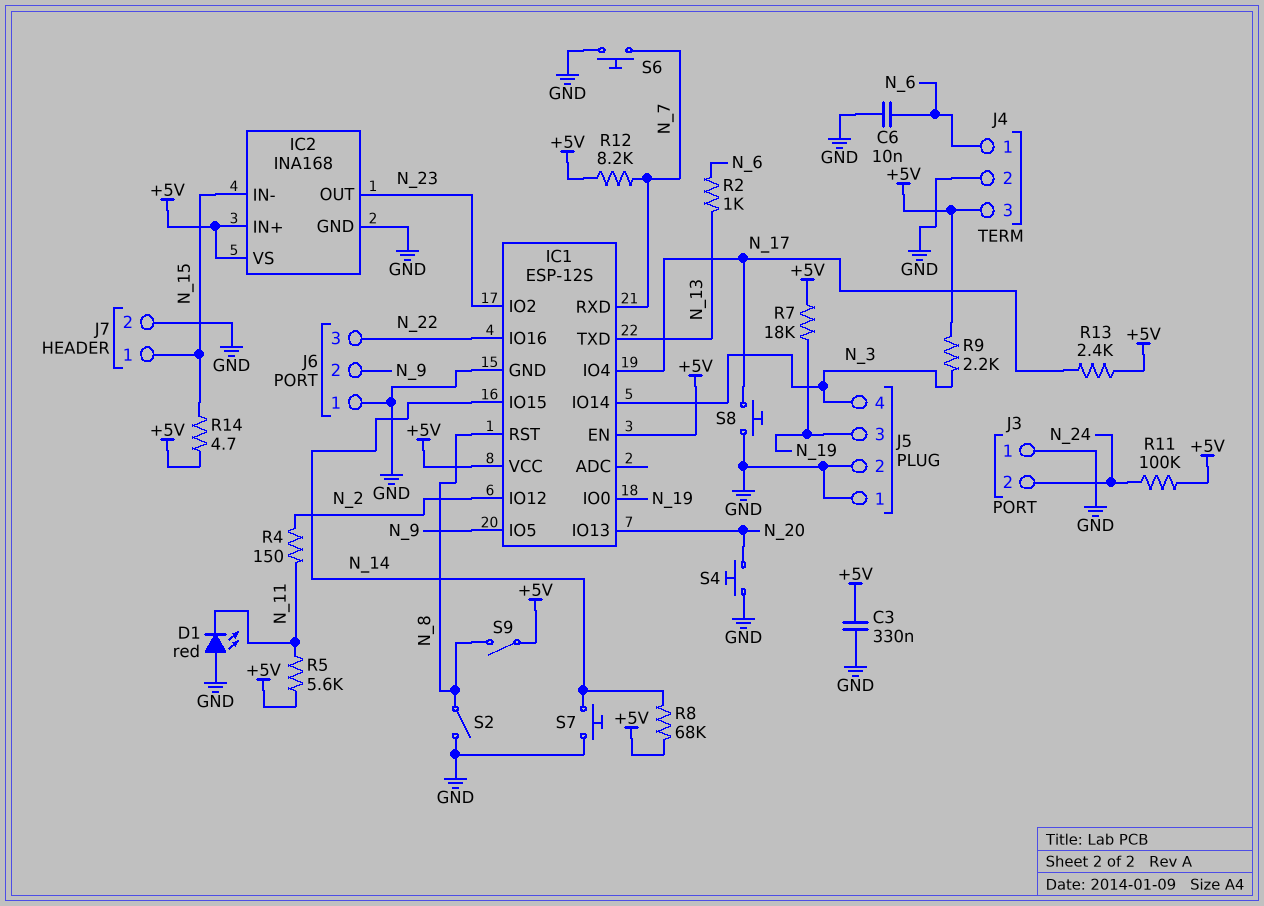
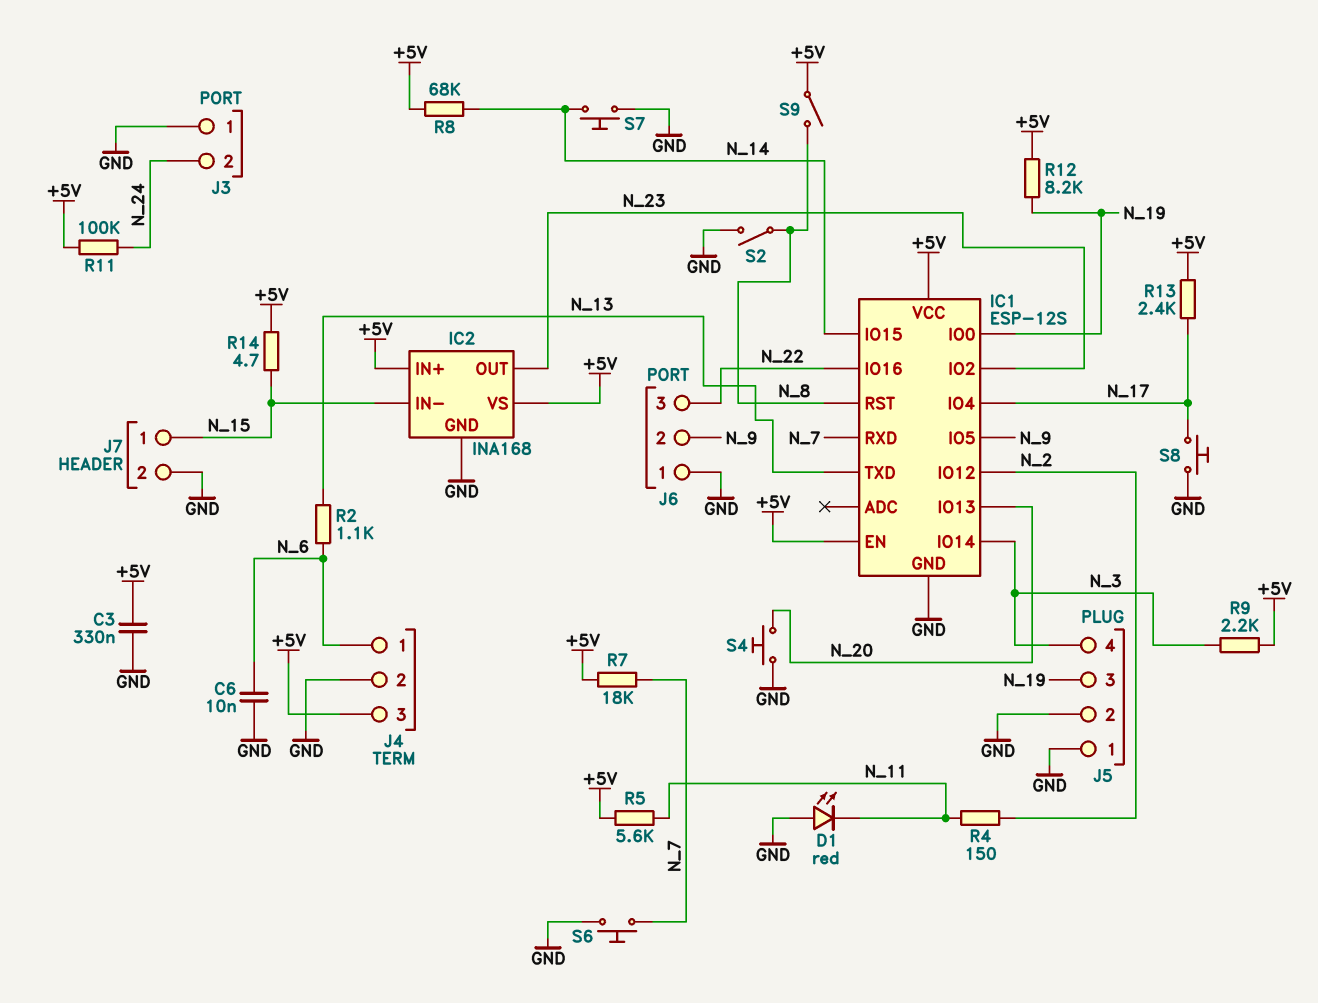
R2: 1k (N_6, N_13) -> 1.1k (N_6, N_13)
R7: 18k (+5V, N_19) -> 18k (+5V, N_7)
R12: 8.2k (+5V, N_7) -> 8.2k (+5V, N_19)

